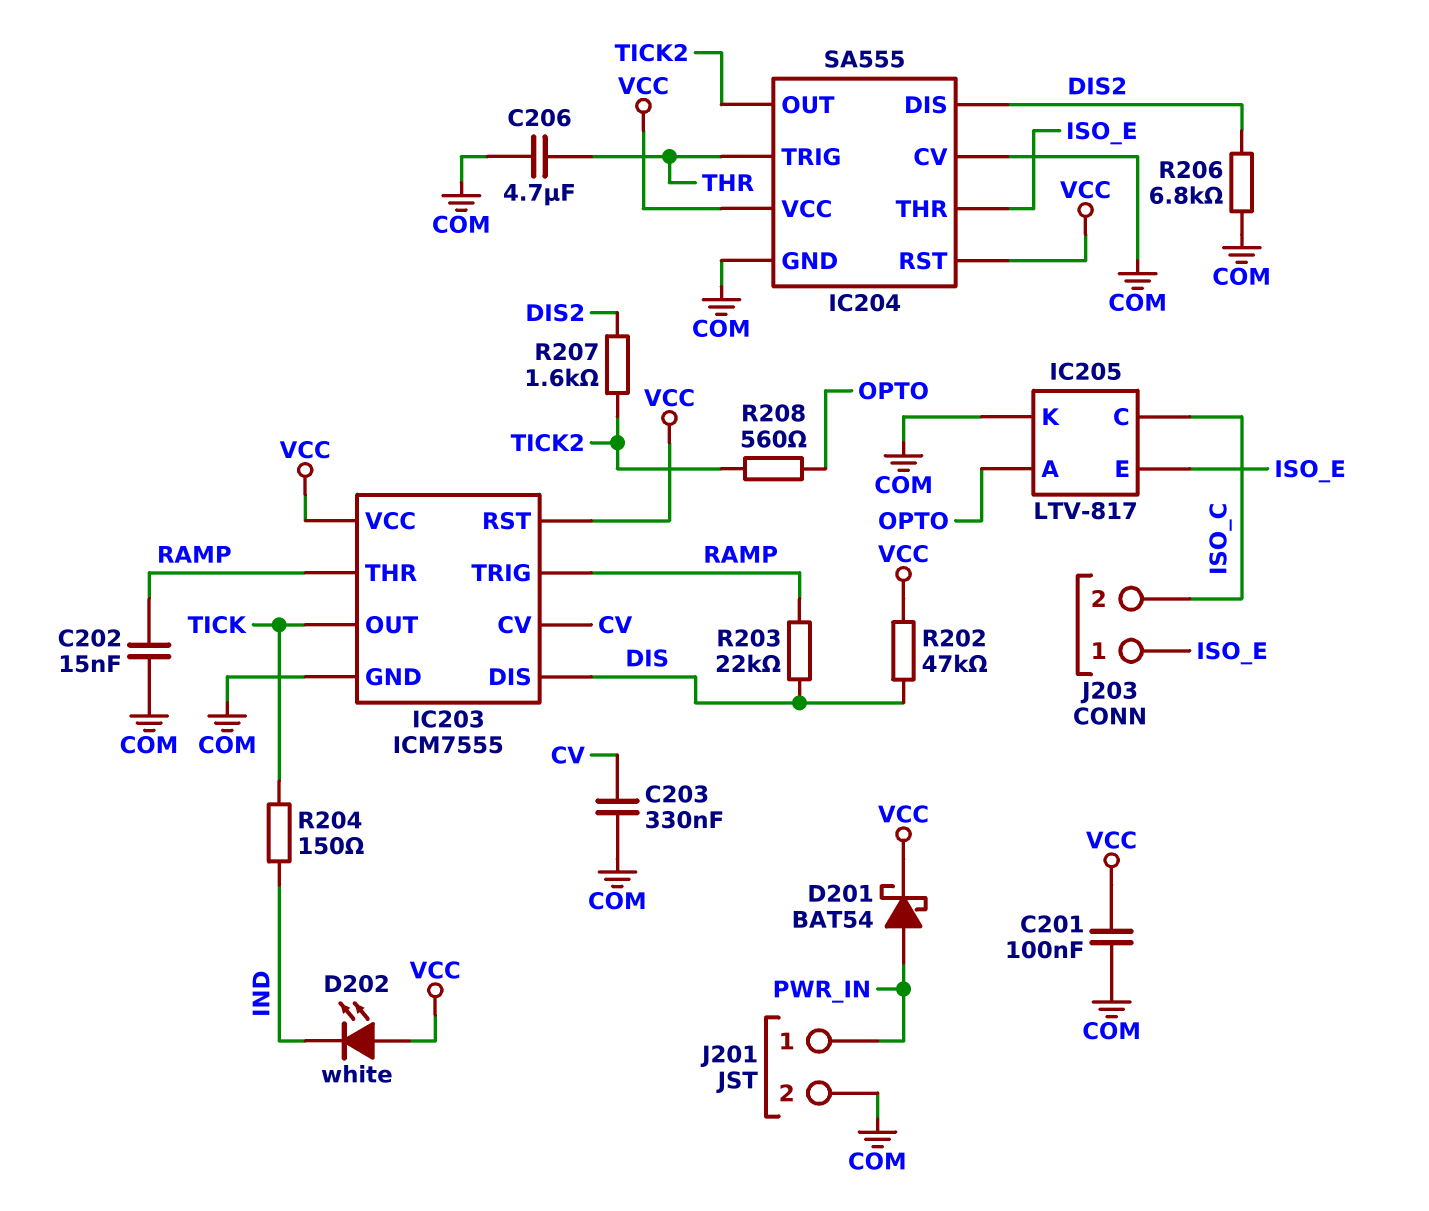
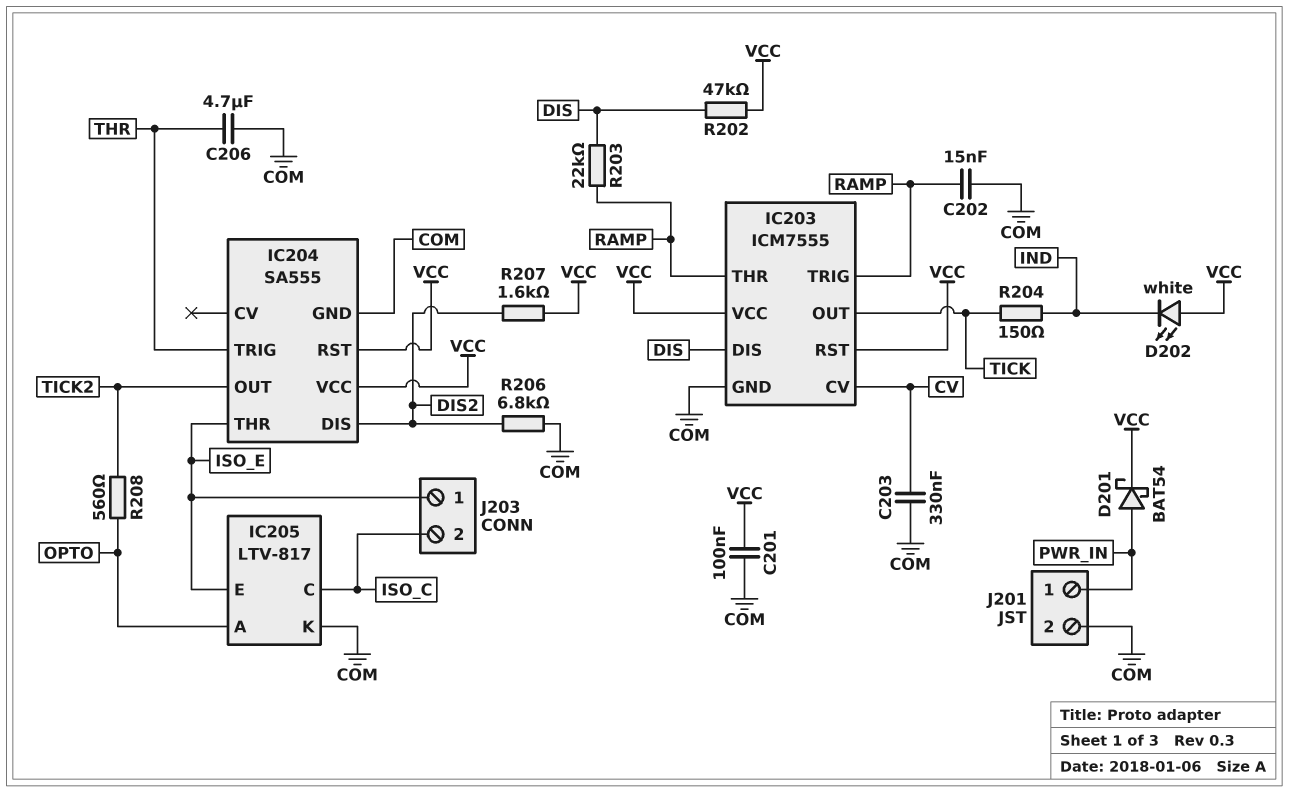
IC204 pin CV: COM -> none
R207: 1.6k (DIS2, TICK2) -> 1.6k (DIS2, VCC)

